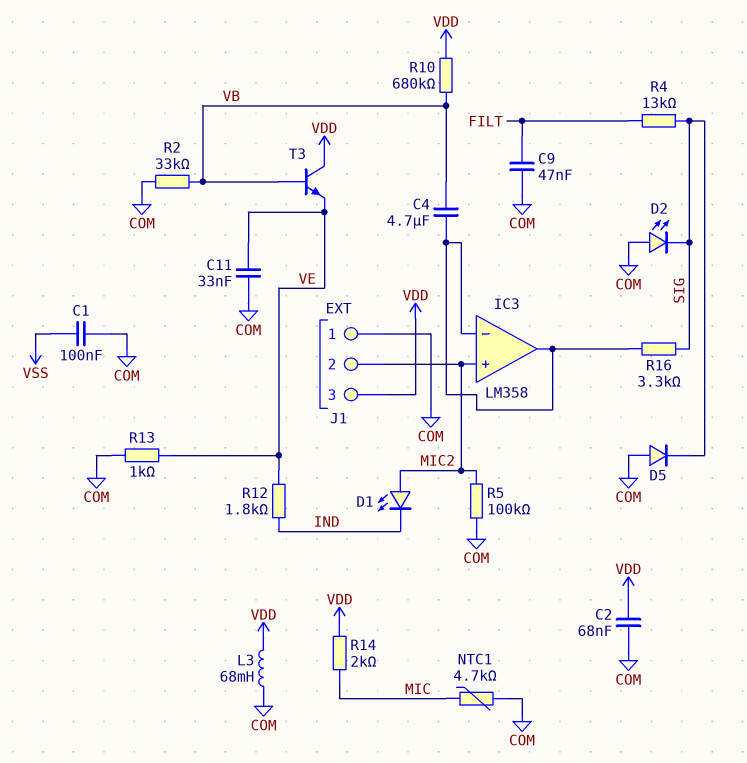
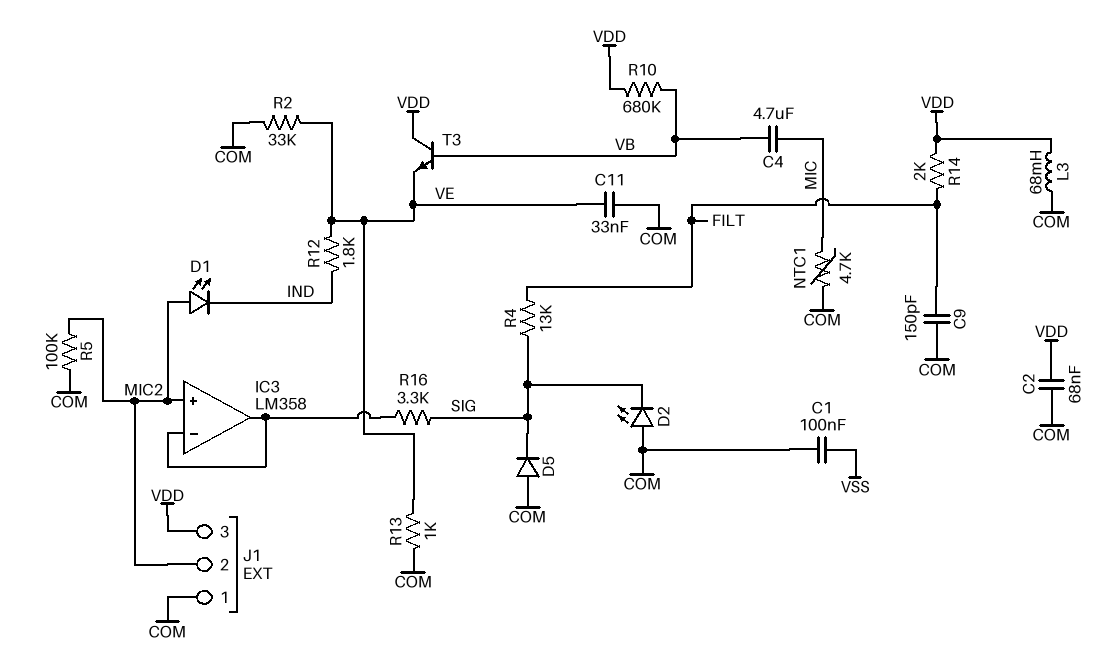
C4: 4.7uF (IC3/in-, VB) -> 4.7uF (MIC, VB)
C9: 47nF (COM, FILT) -> 150pF (COM, FILT)
R2: 33k (COM, VB) -> 33k (COM, VE)
R14: 2k (MIC, VDD) -> 2k (FILT, VDD)

